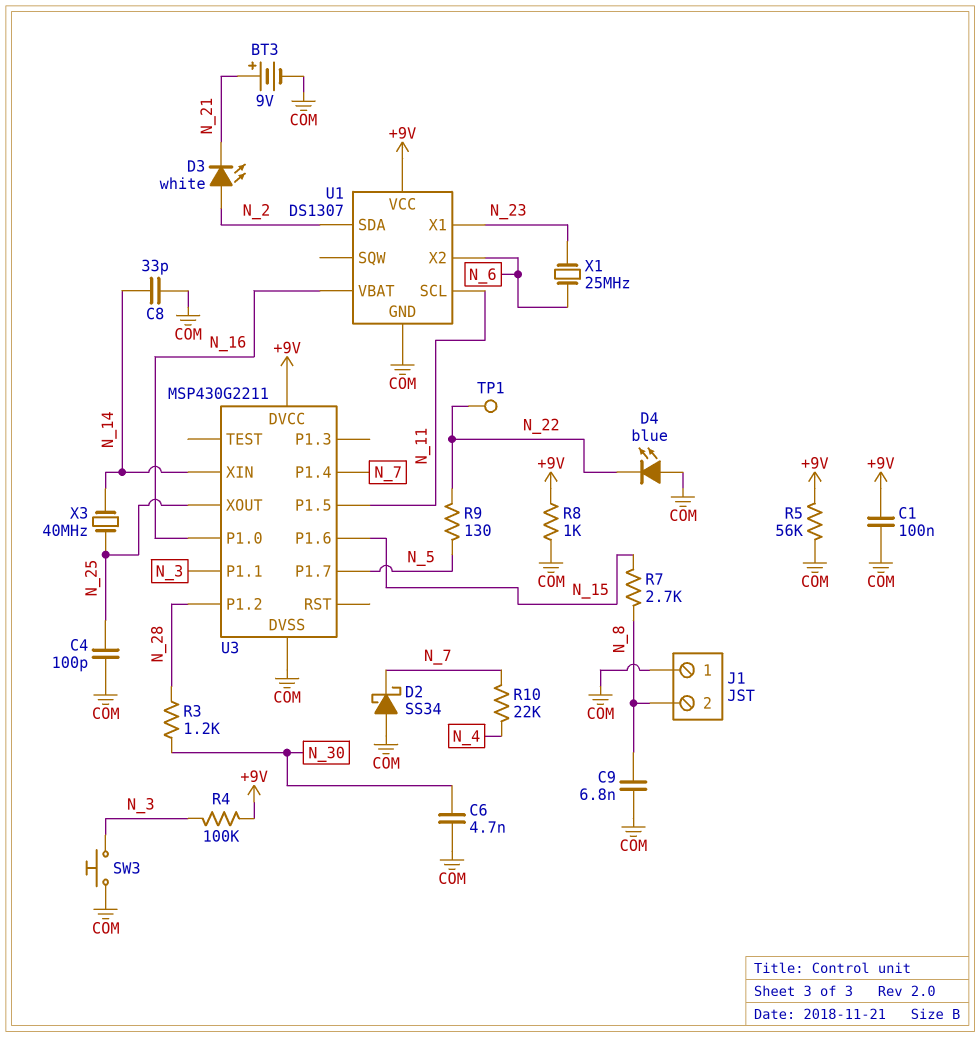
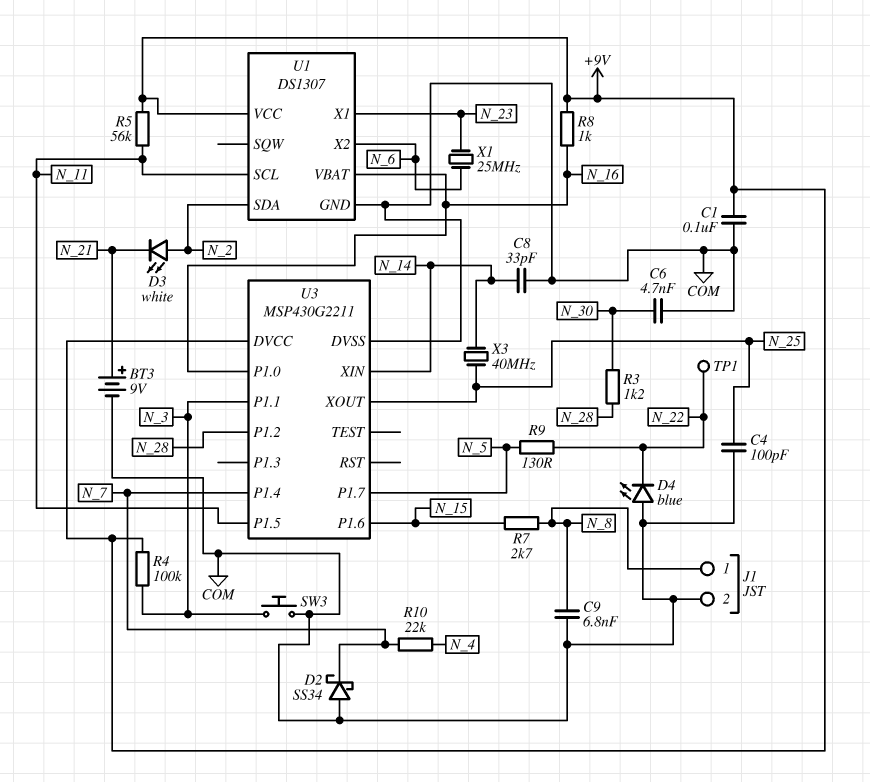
J1 pin 1: COM -> N_8
J1 pin 2: N_8 -> COM
R5: 56k (+9V, COM) -> 56k (+9V, N_11)
R8: 1k (+9V, COM) -> 1k (+9V, N_16)

